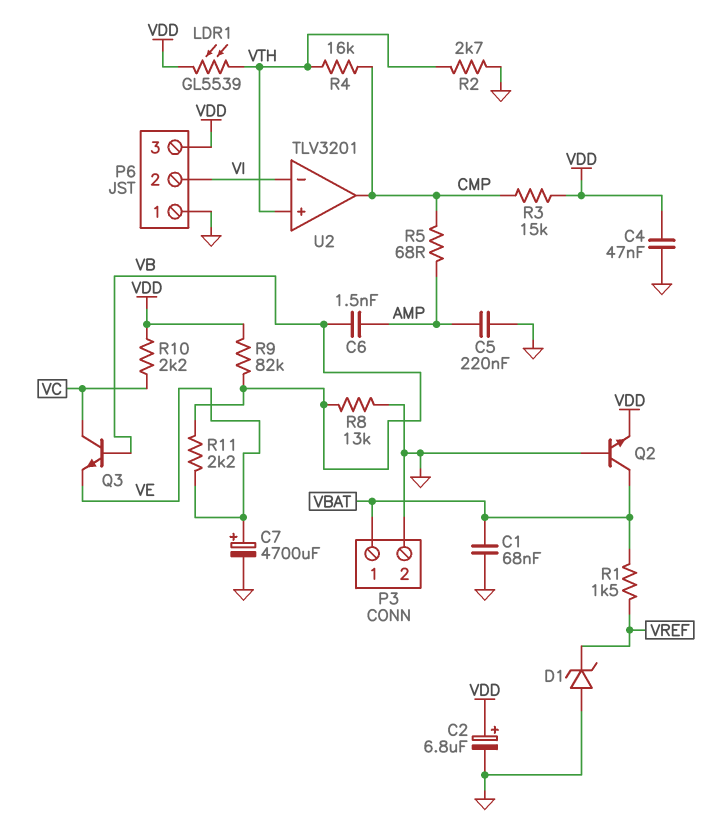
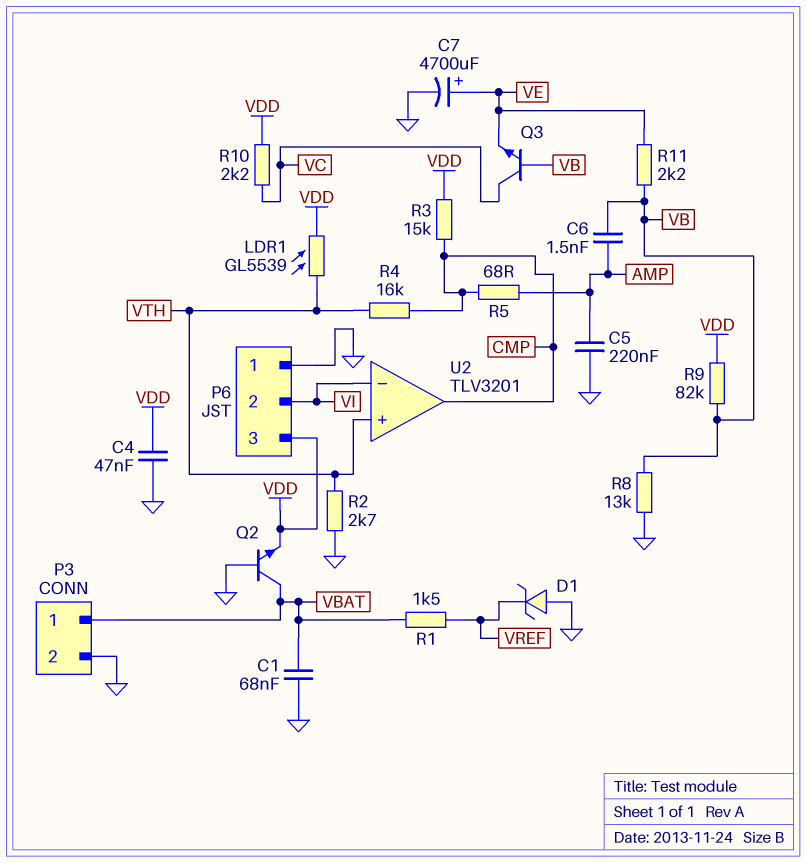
C2: 6.8uF (plus VDD, minus GND) -> none

